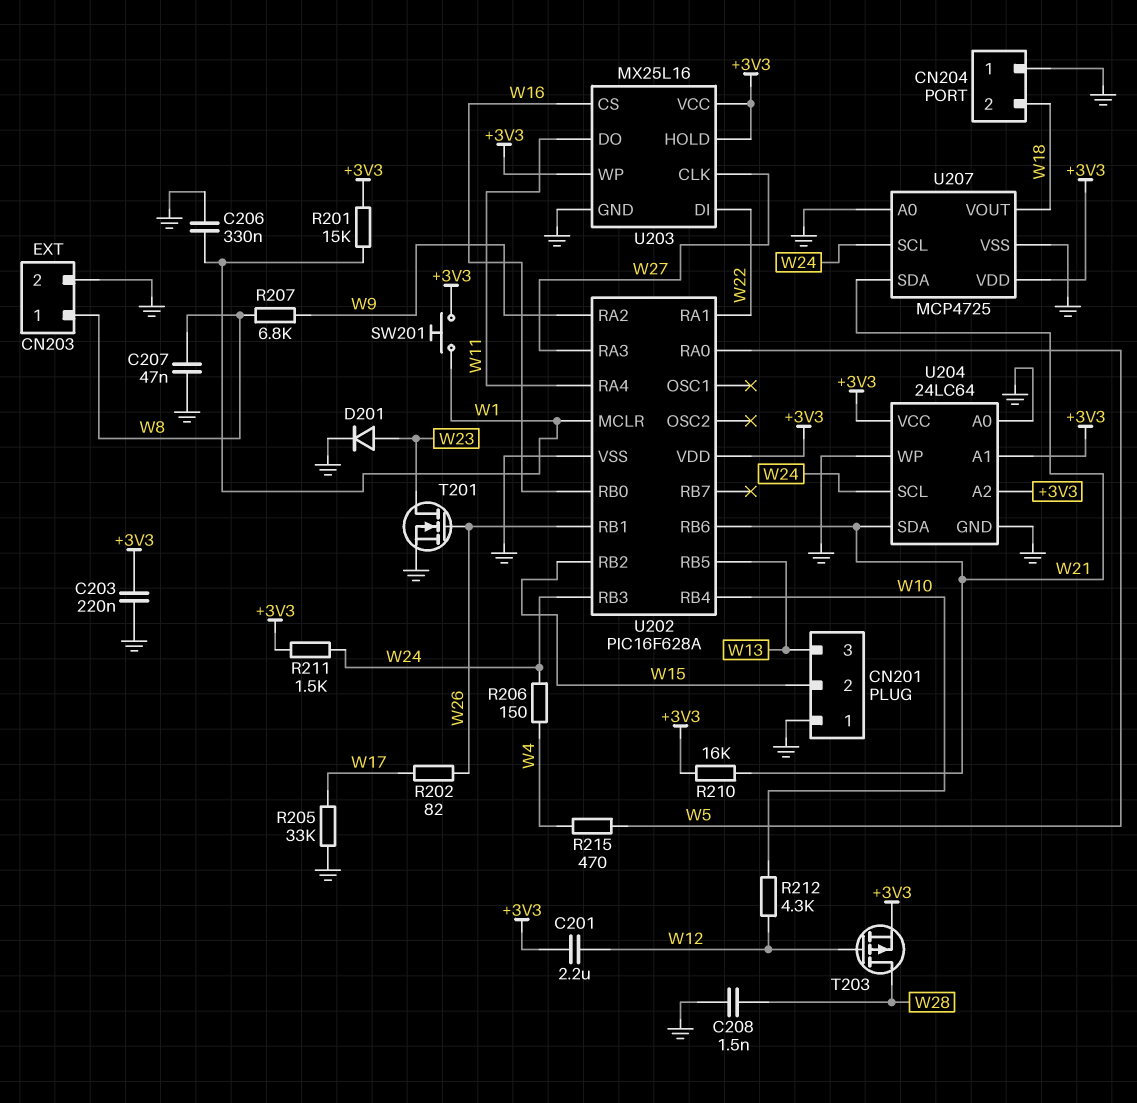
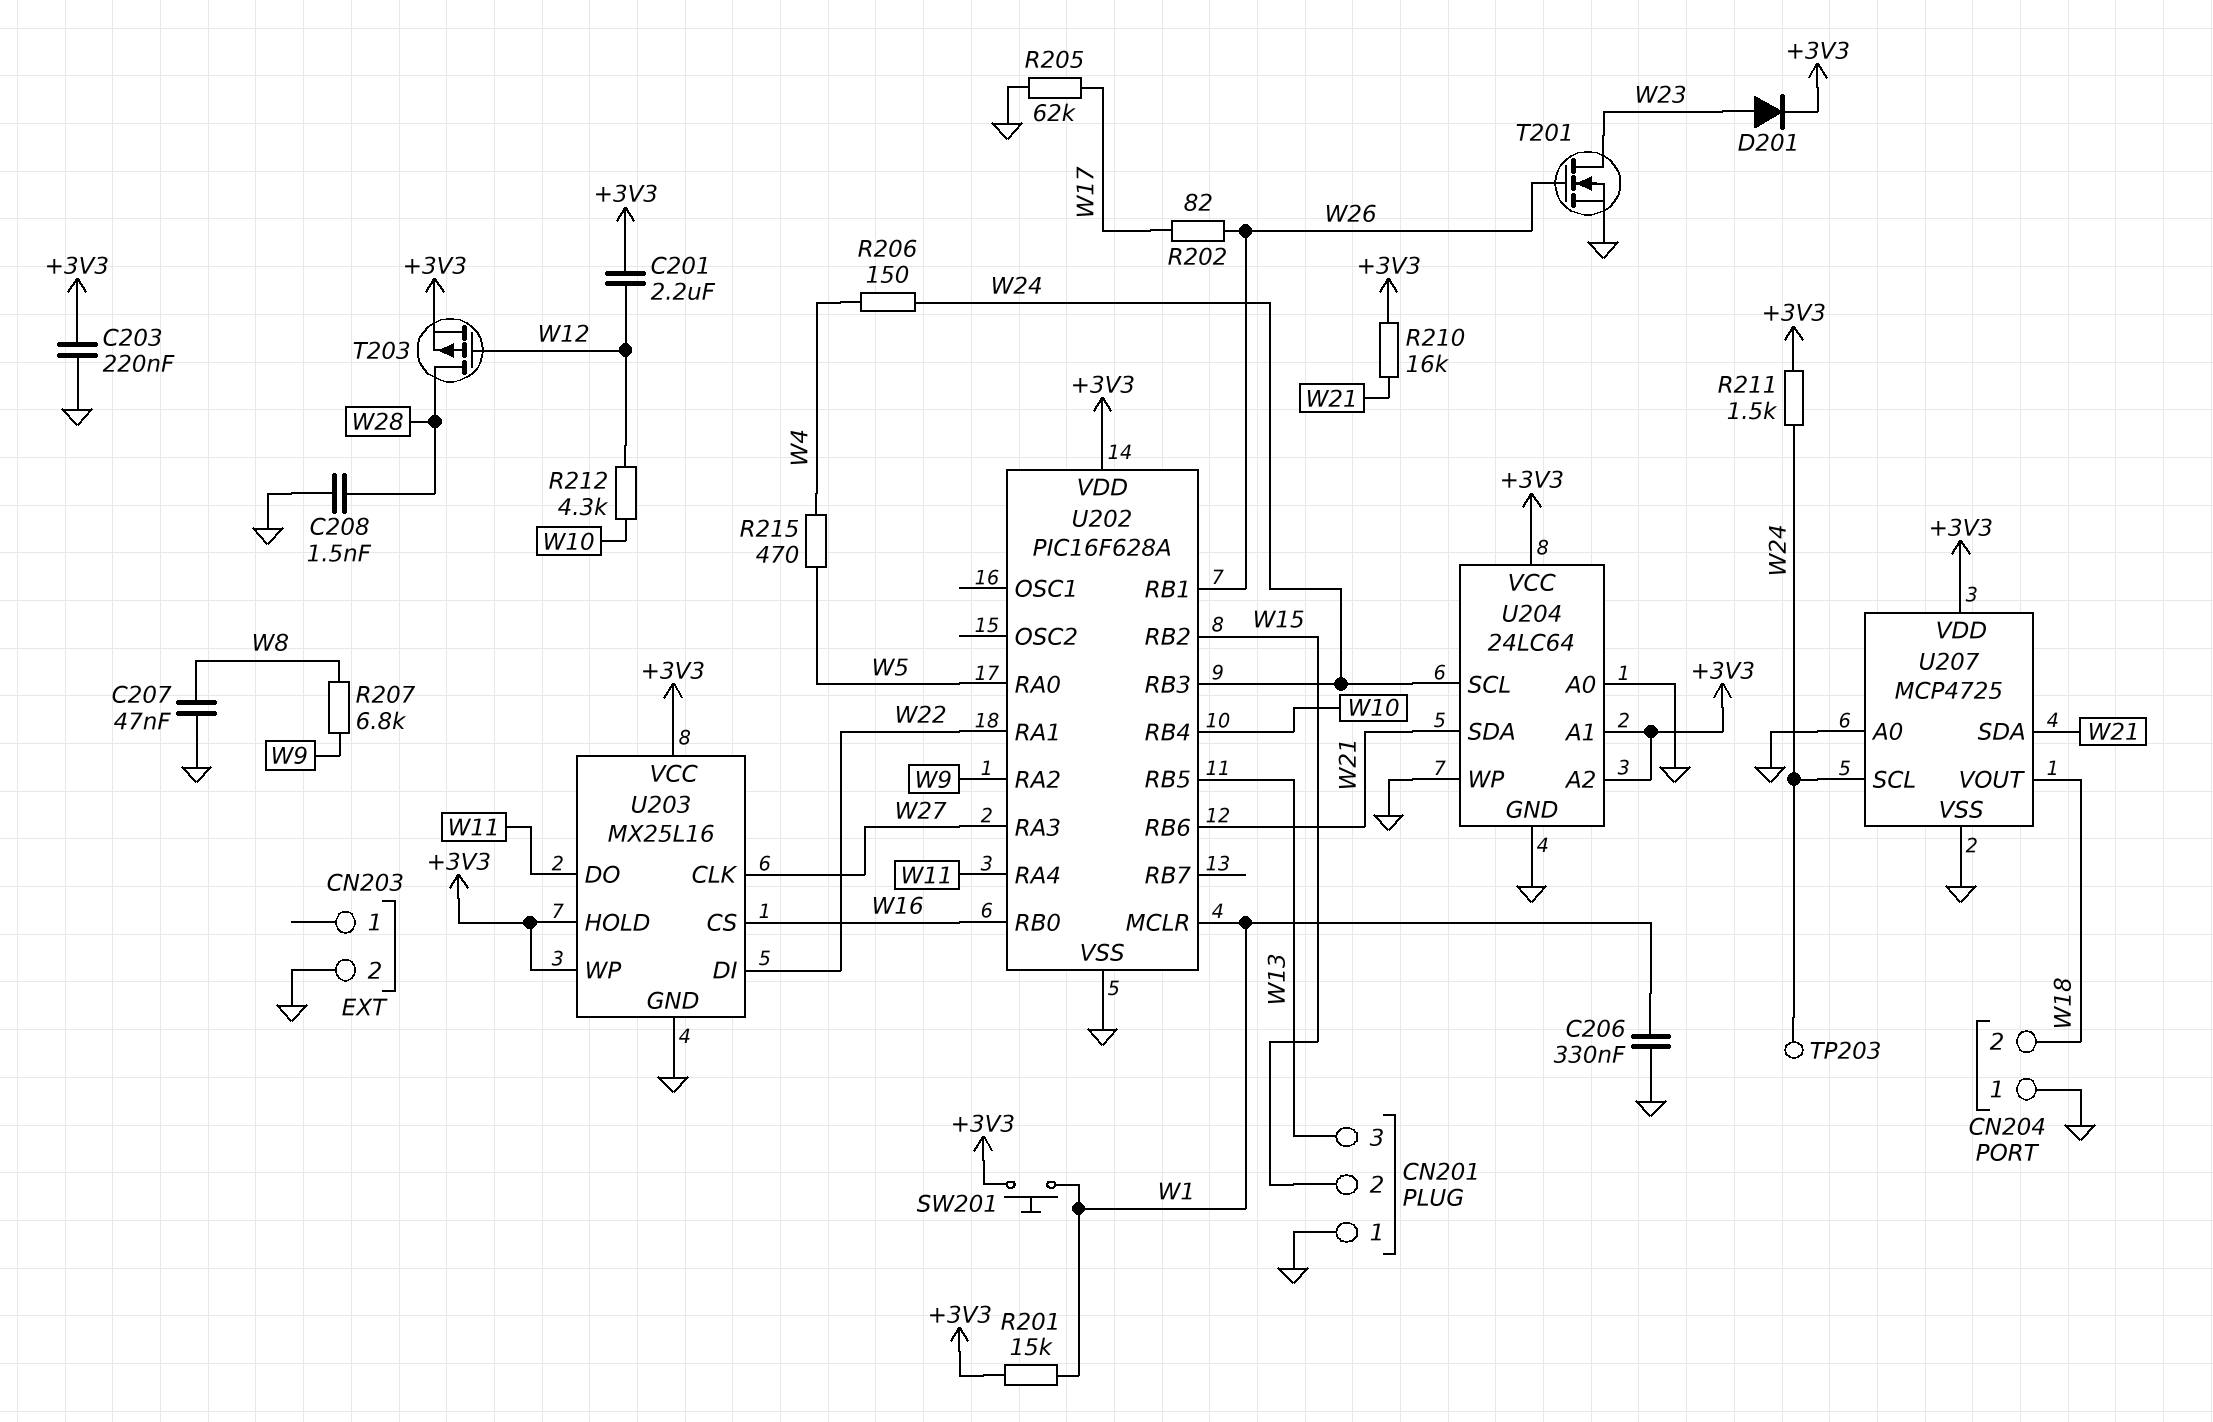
CN203 pin 1: W8 -> none
D201: diode (A W23, K GND) -> diode (A W23, K +3V3)
R205: 33k (GND, W17) -> 62k (GND, W17)
TP203: none -> test point (W24)

